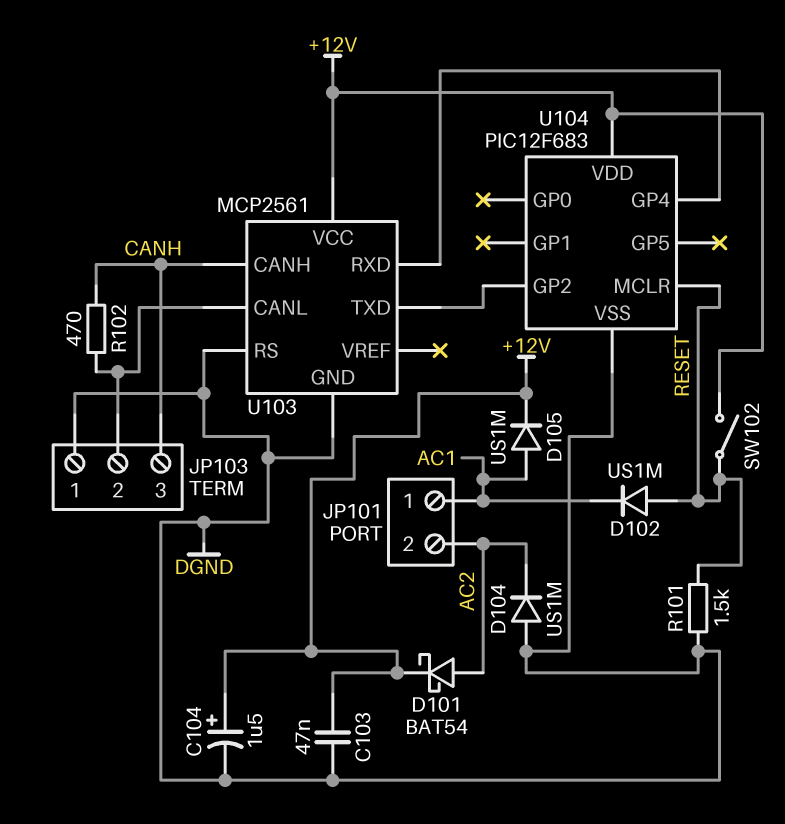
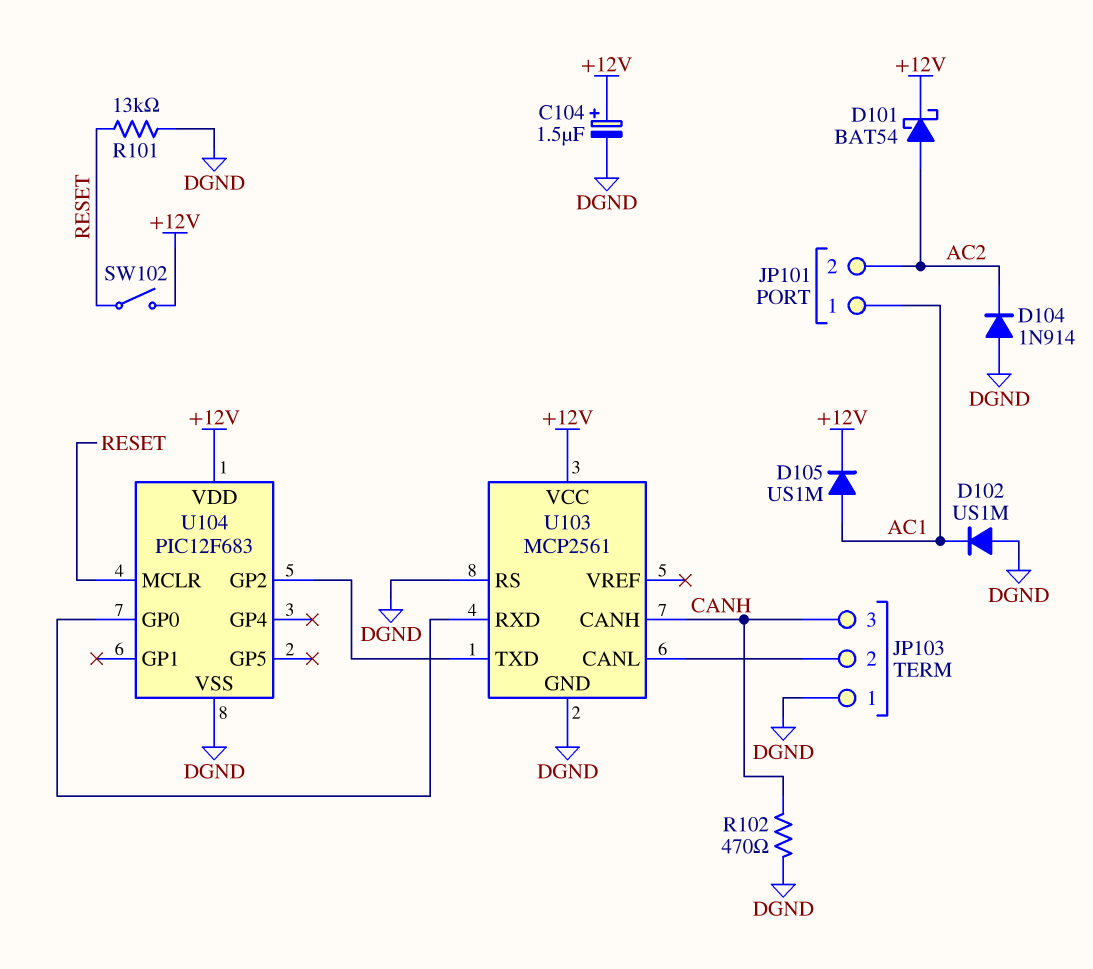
C103: 47nF (+12V, DGND) -> none
D102: diode US1M (A RESET, K AC1) -> diode US1M (A DGND, K AC1)
D104: diode US1M (A DGND, K AC2) -> diode 1N914 (A DGND, K AC2)
R101: 1.5k (DGND, RESET) -> 13k (DGND, RESET)
R102: 470 (CANH, JP103/2) -> 470 (CANH, DGND)
U104 pin GP0: none -> U103/RXD
U104 pin GP4: U103/RXD -> none

